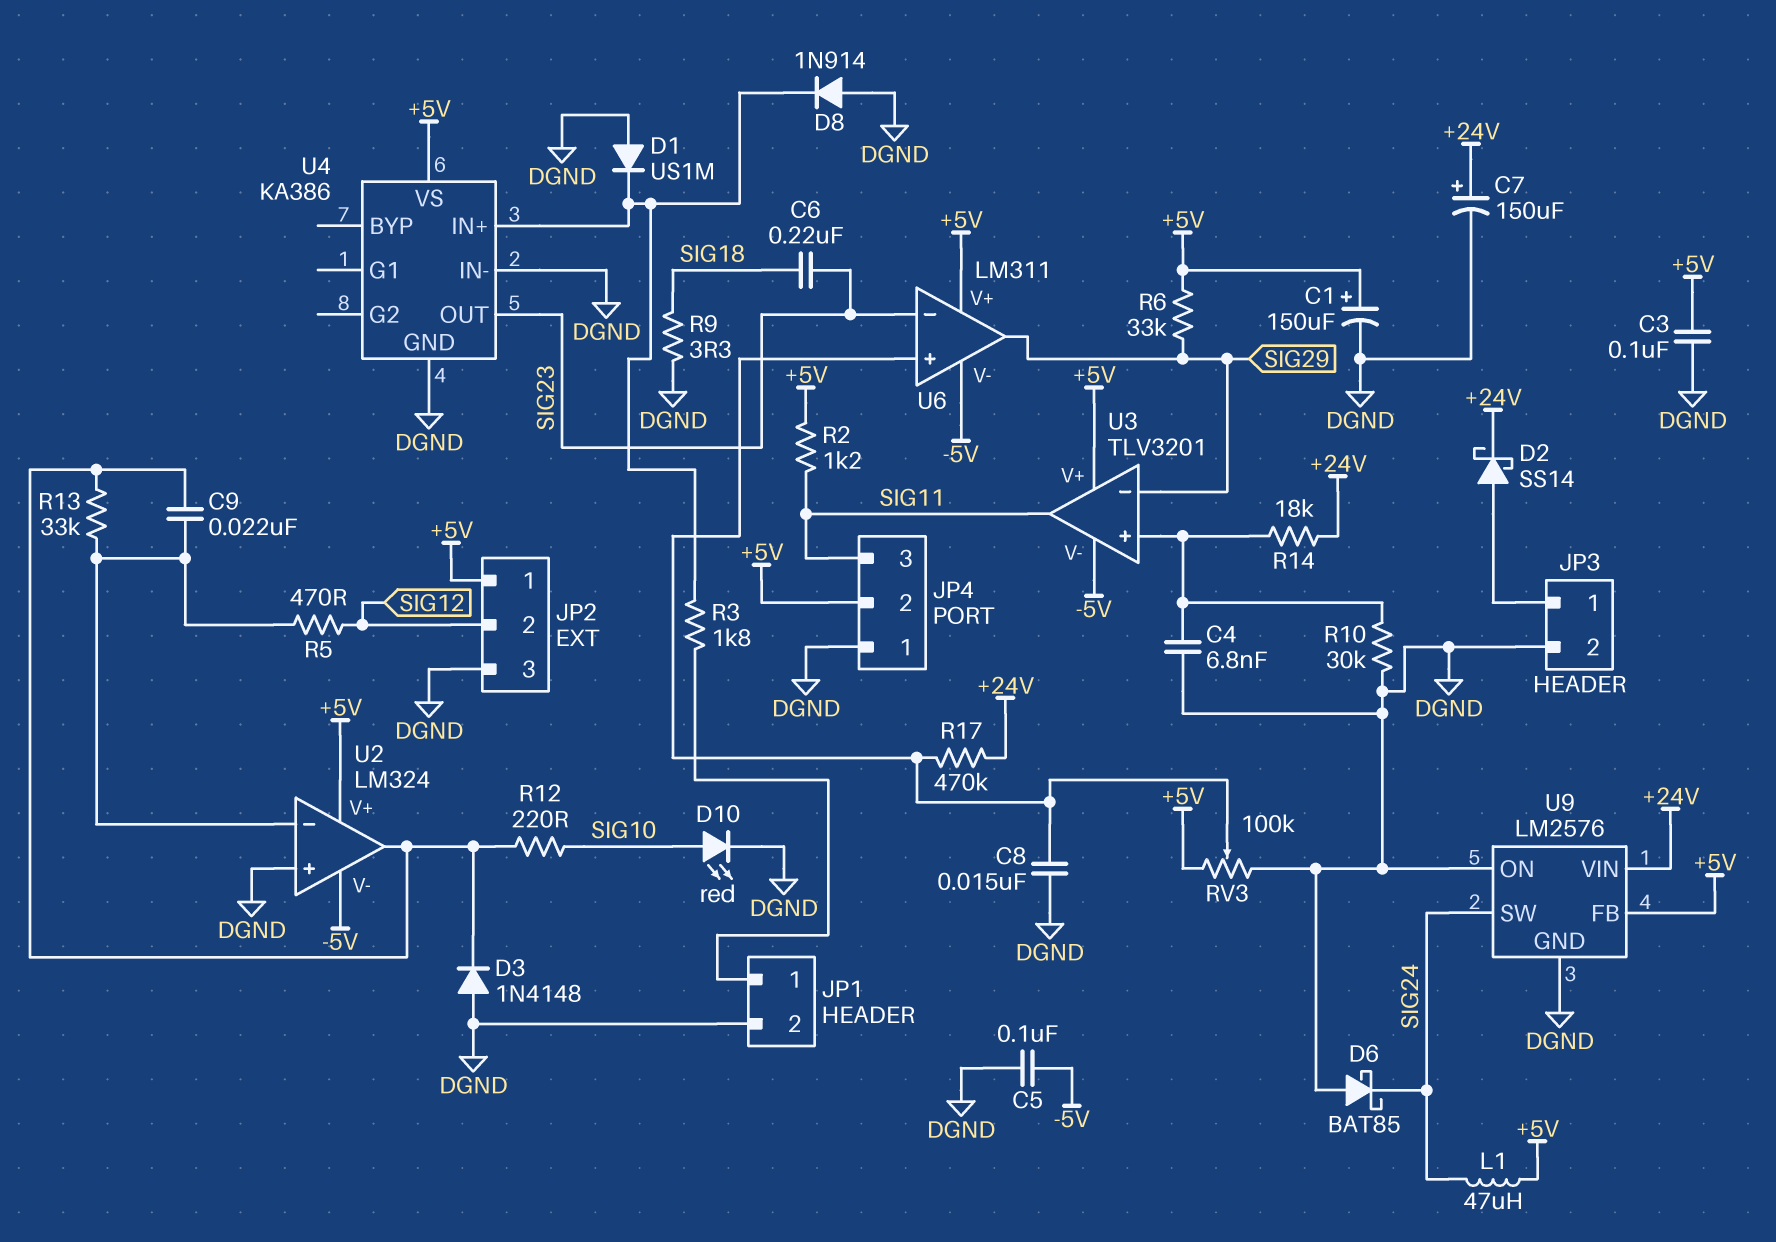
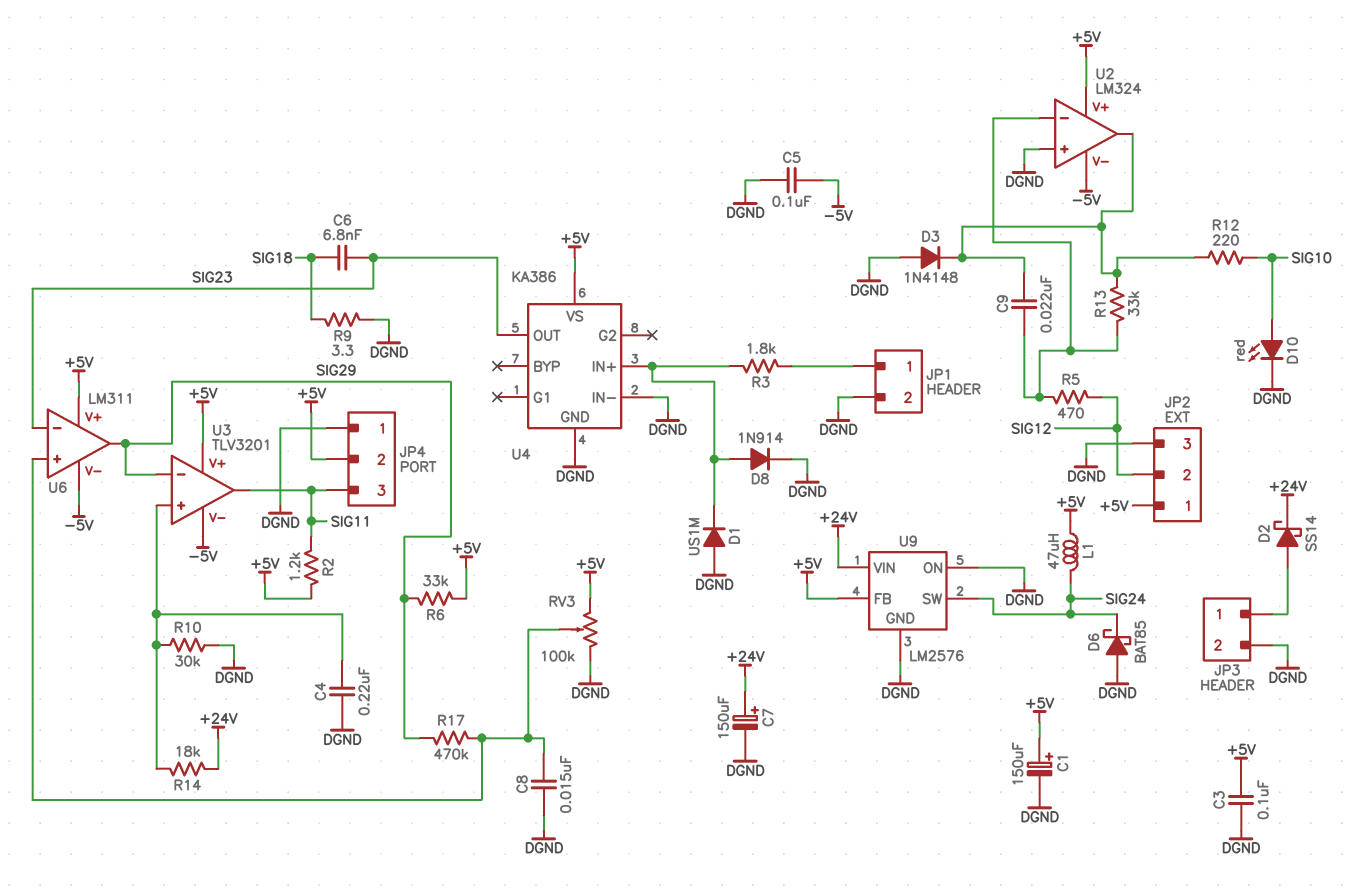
C4: 6.8nF (DGND, U3/in+) -> 220nF (DGND, U3/in+)
C6: 220nF (SIG18, SIG23) -> 6.8nF (SIG18, SIG23)
D8: diode 1N914 (A DGND, K U4/IN+) -> diode 1N914 (A U4/IN+, K DGND)
R17: 470k (+24V, U6/in+) -> 470k (SIG29, U6/in+)

